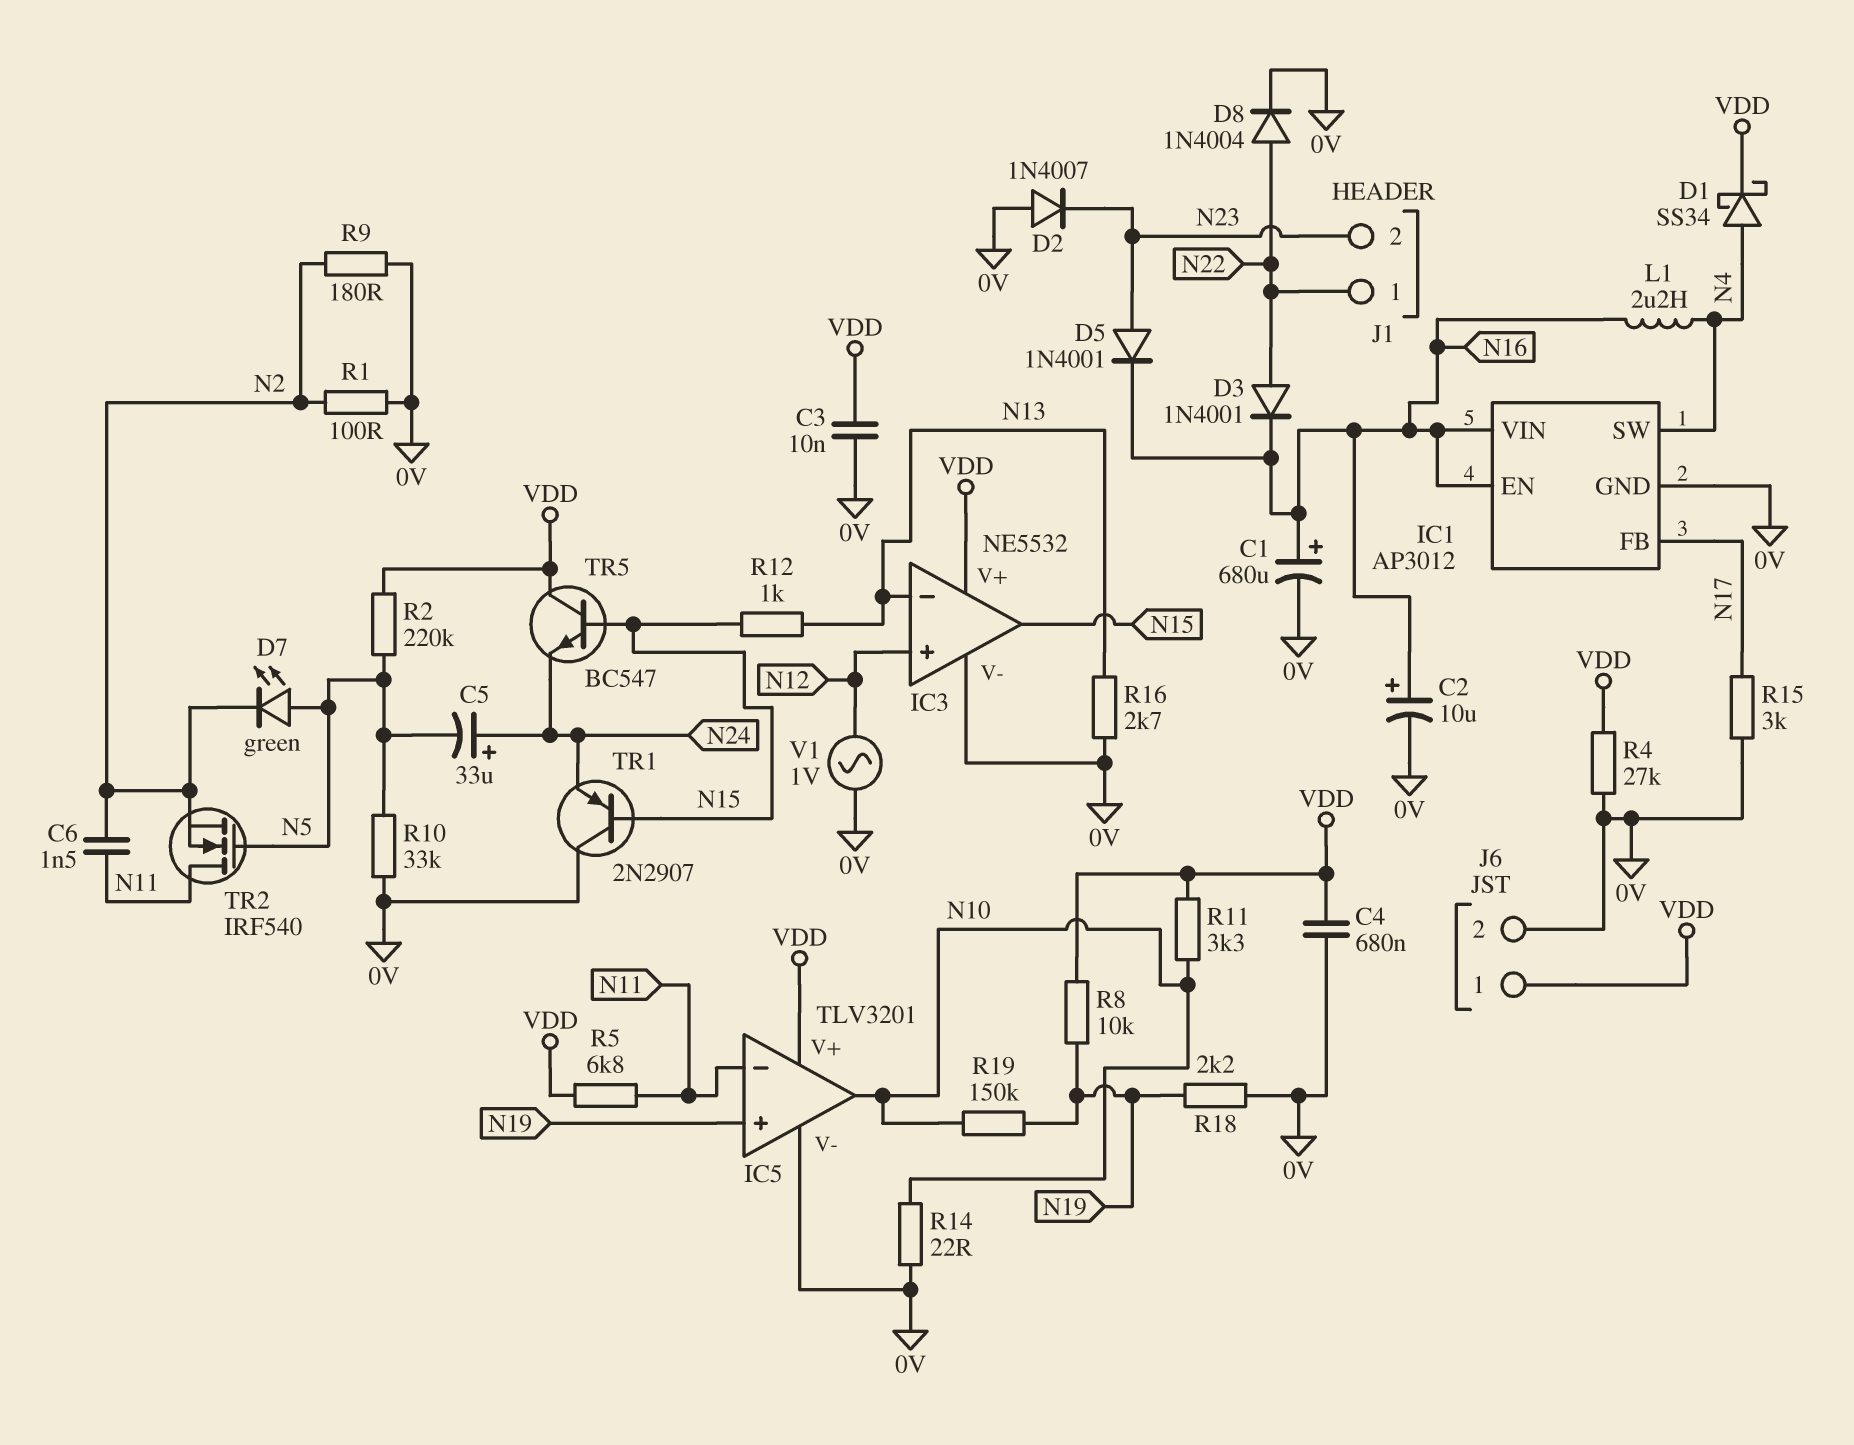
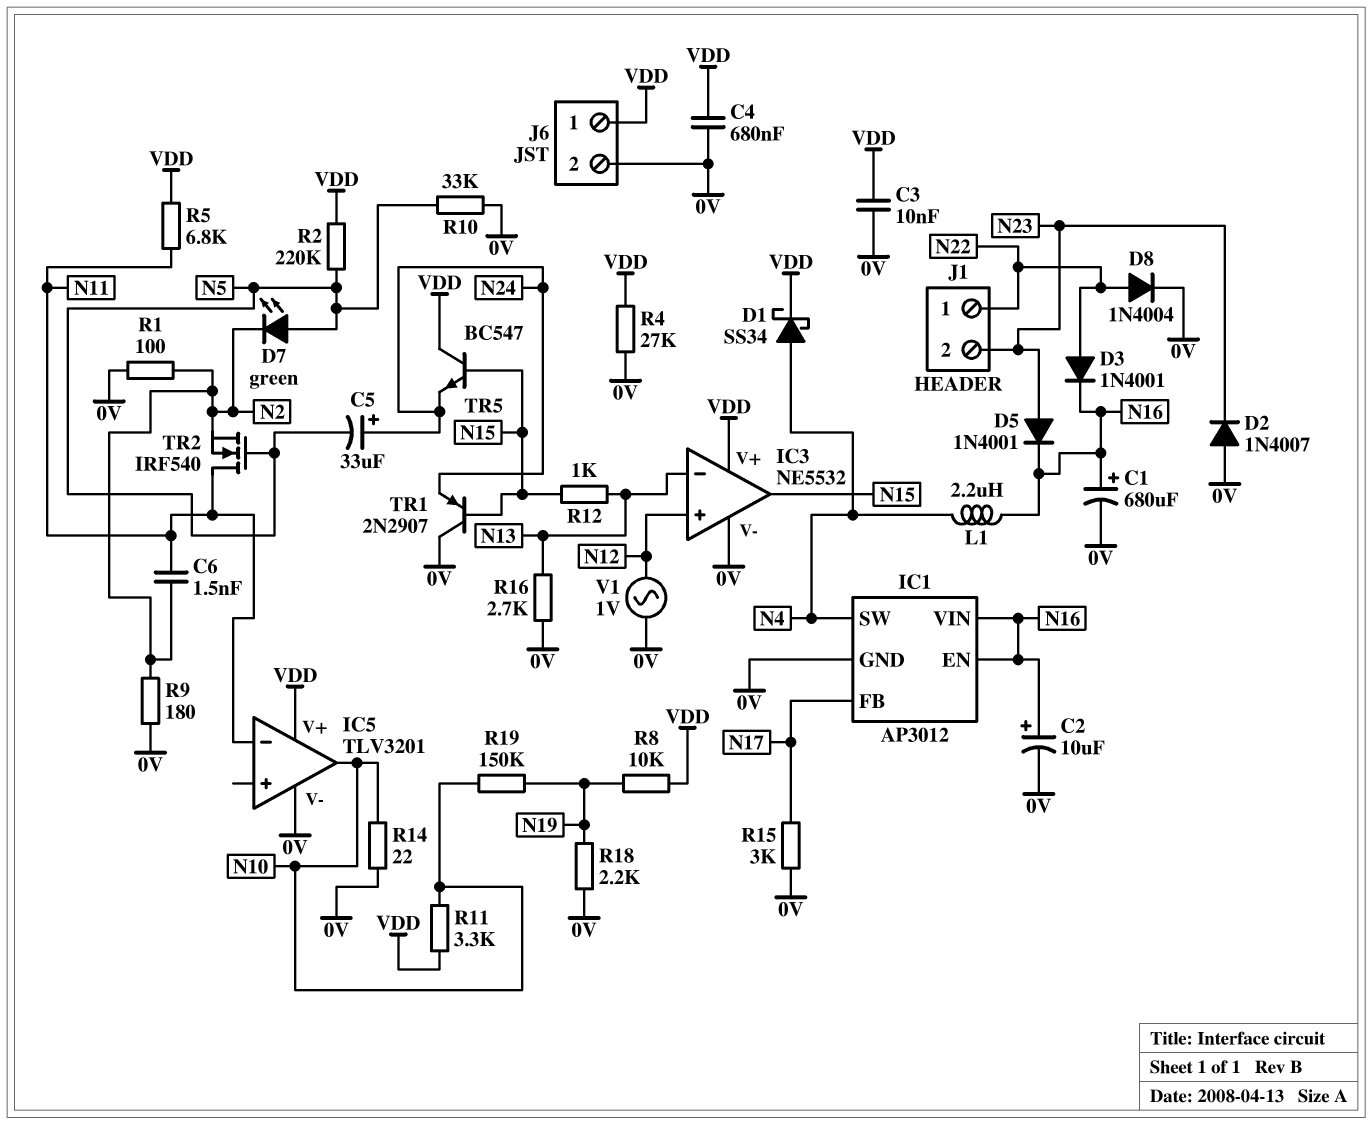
IC5 pin in+: N19 -> none

